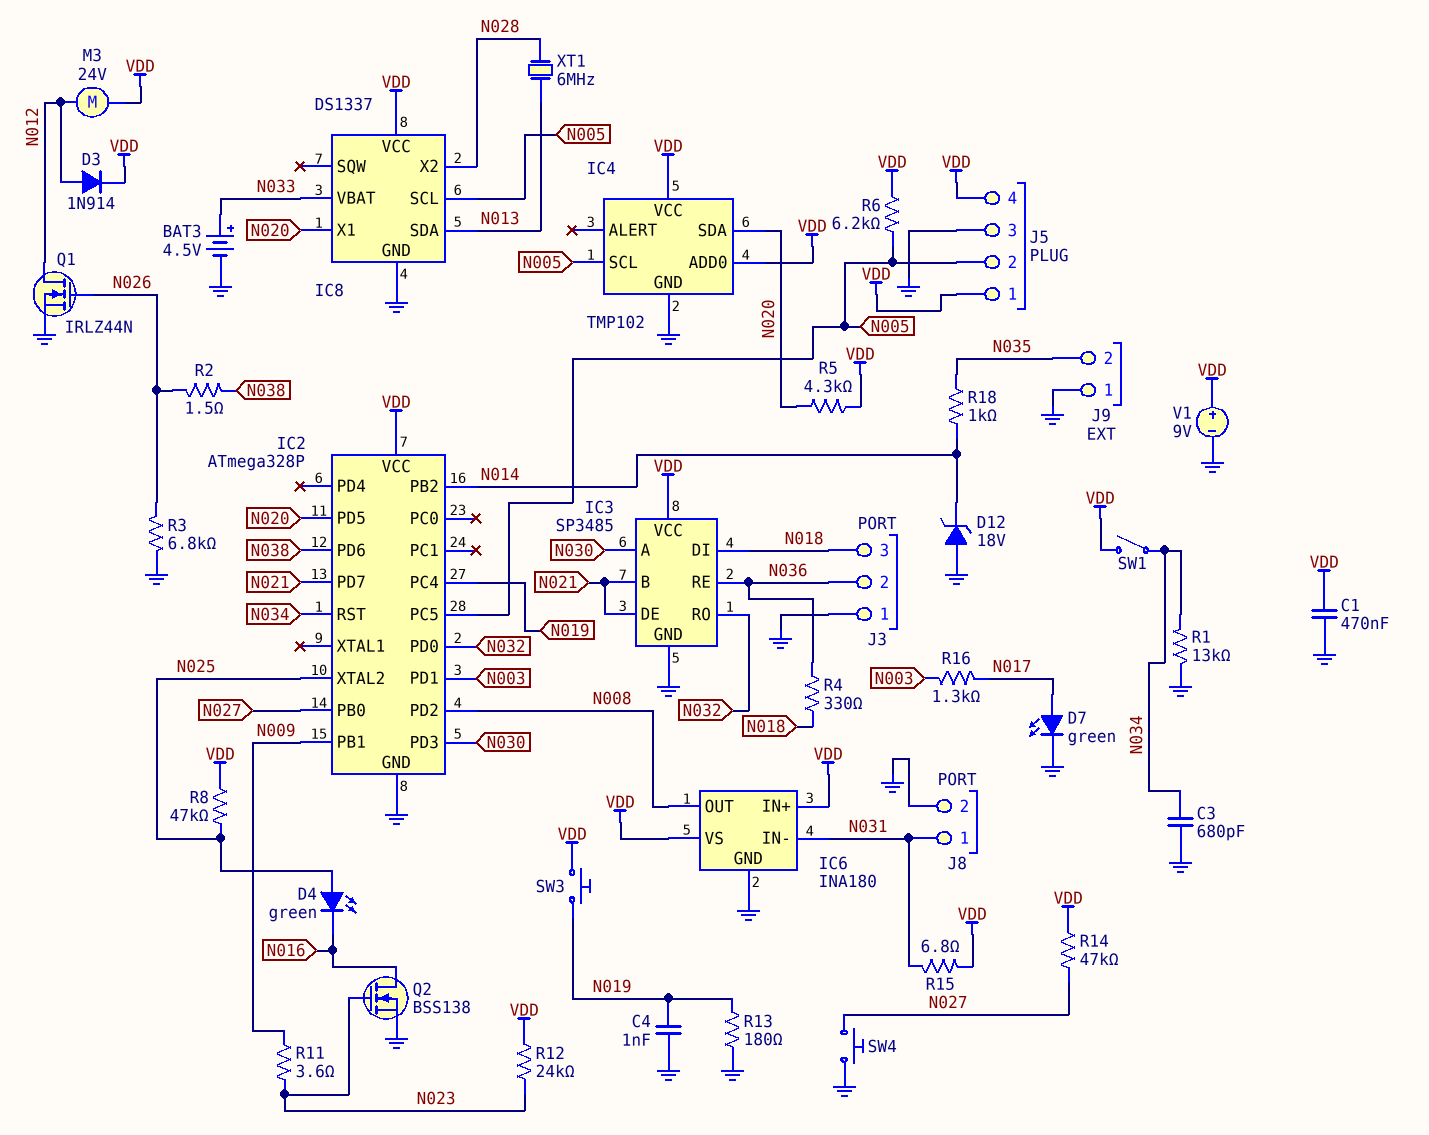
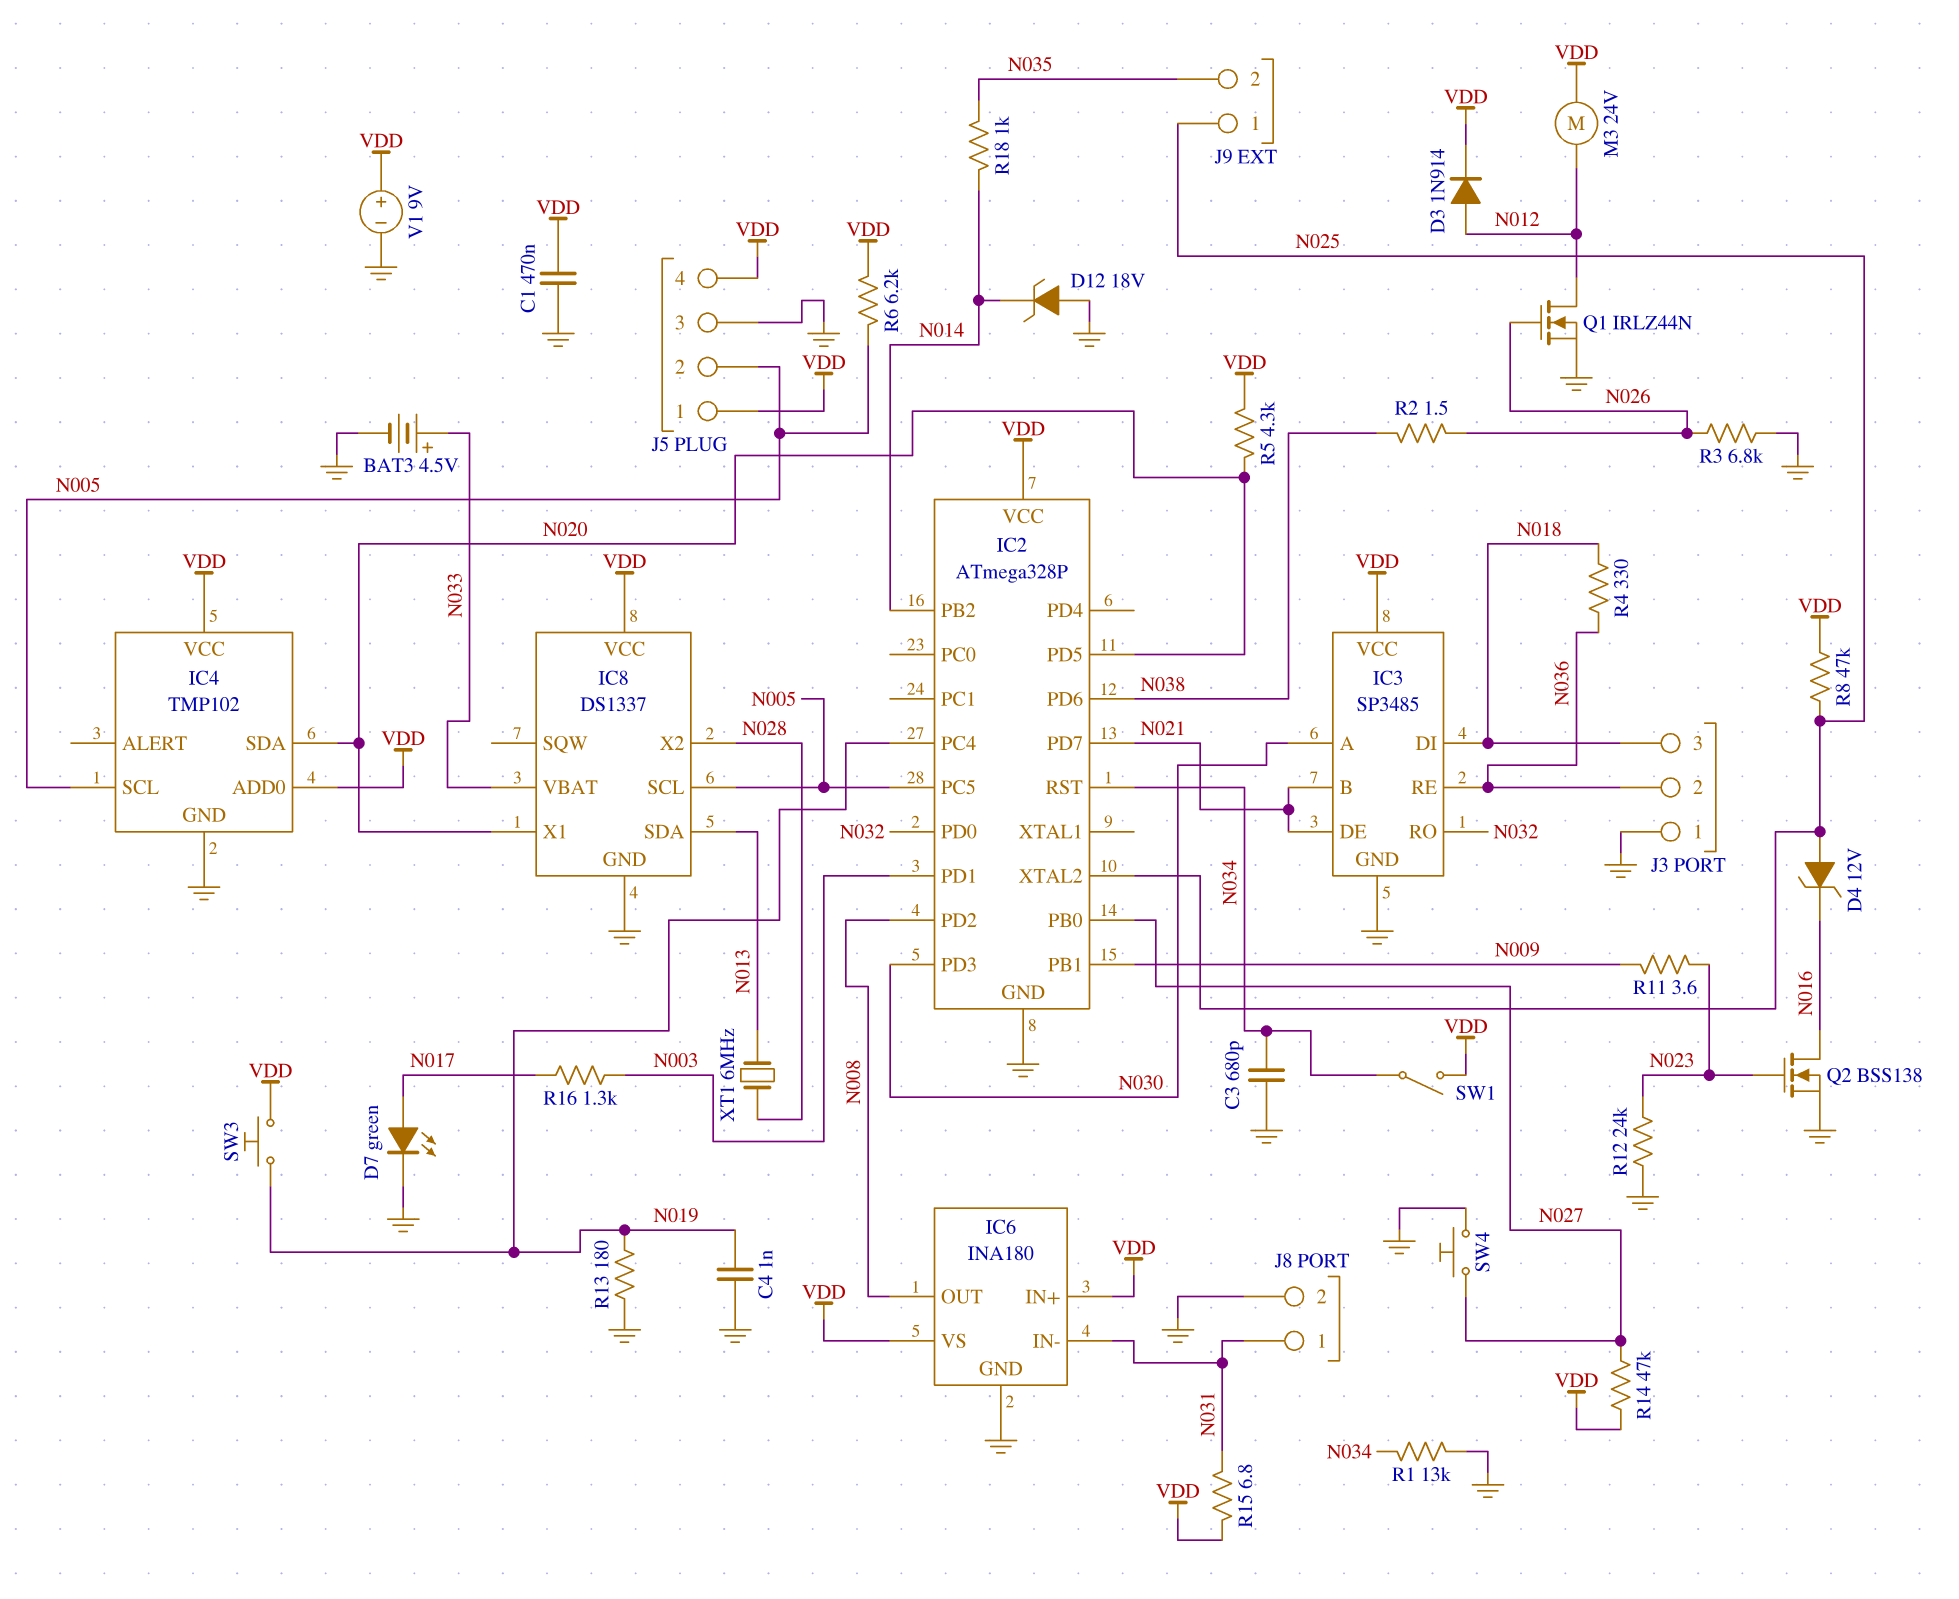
D4: LED green (A N025, K N016) -> zener 12V (A N025, K N016)
J9 pin 1: GND -> N025
R12: 24k (N023, VDD) -> 24k (GND, N023)

